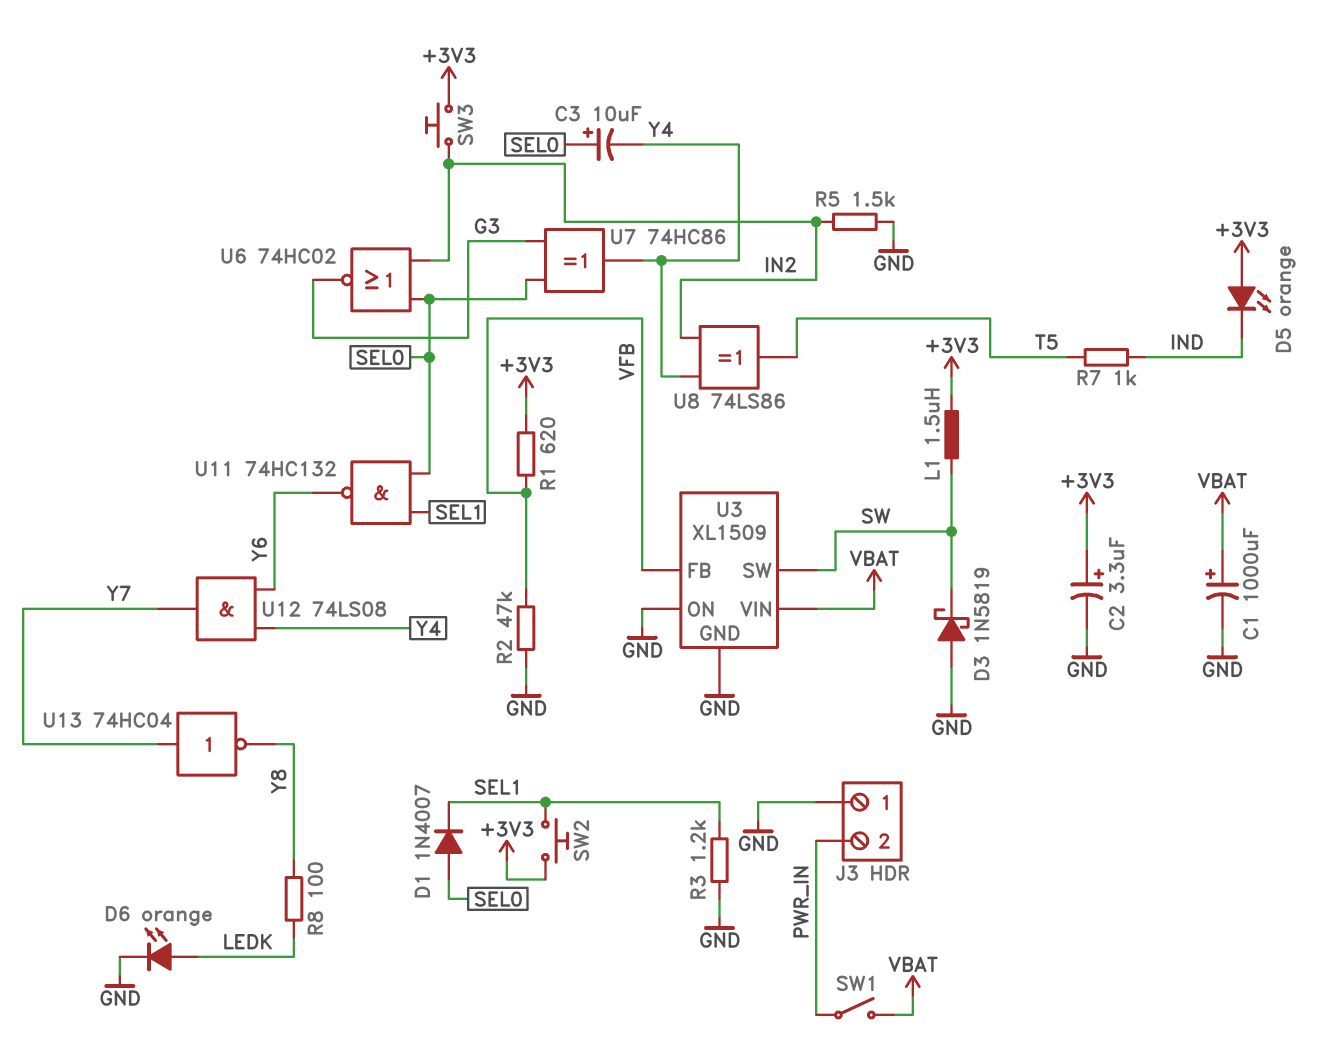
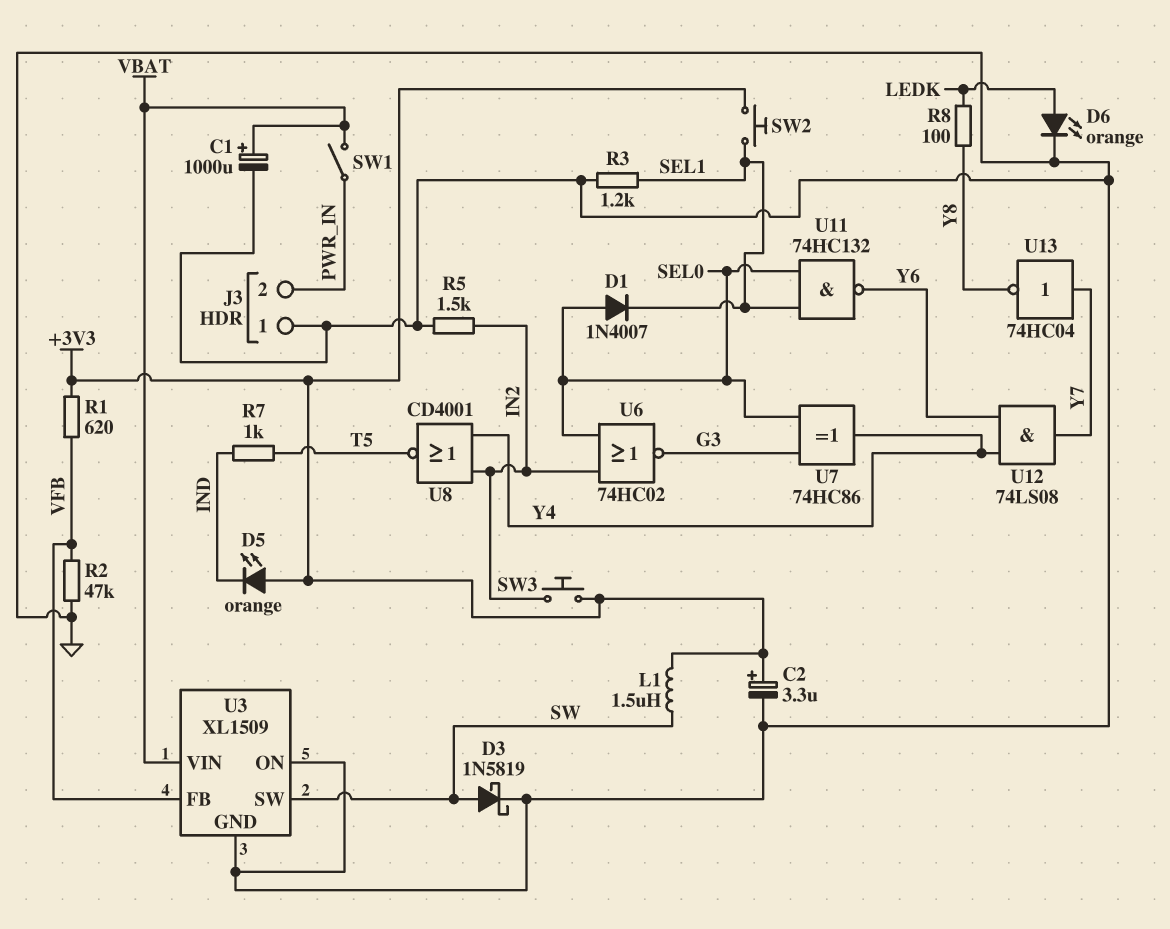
C3: 10uF (plus SEL0, minus Y4) -> none
D3: schottky 1N5819 (A GND, K SW) -> schottky 1N5819 (A SW, K GND)
U8: XOR 74LS86 (in IN2, in Y4, out T5) -> NOR CD4001 (in IN2, in Y4, out T5)

